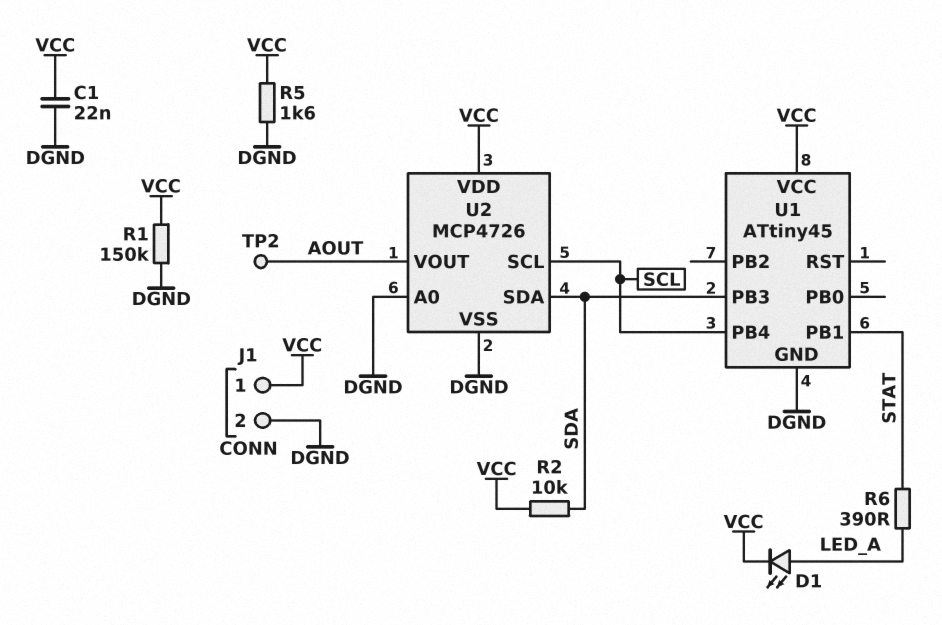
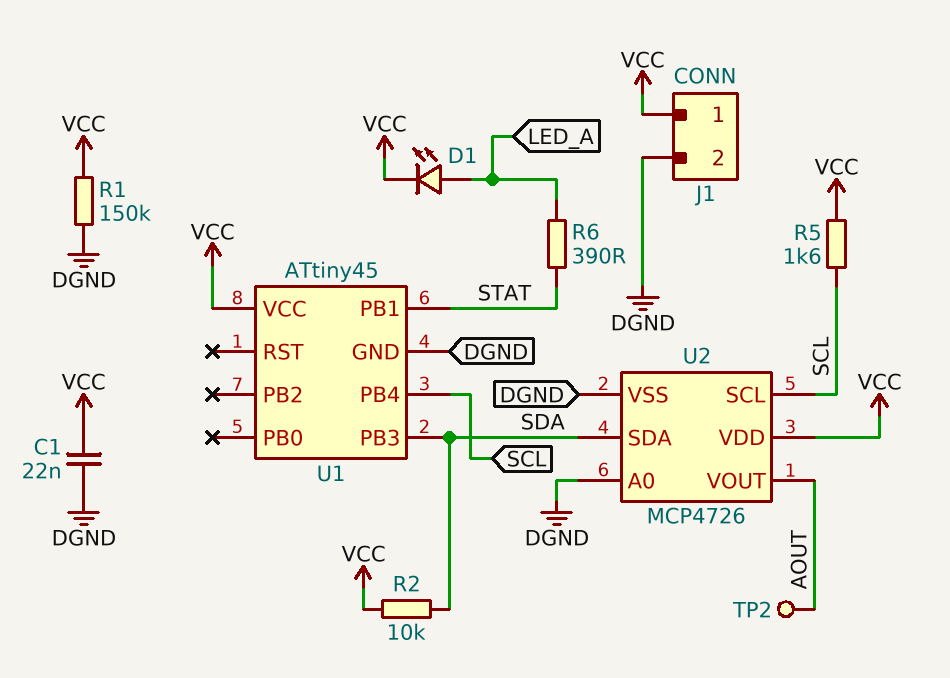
R5: 1.6k (DGND, VCC) -> 1.6k (SCL, VCC)

